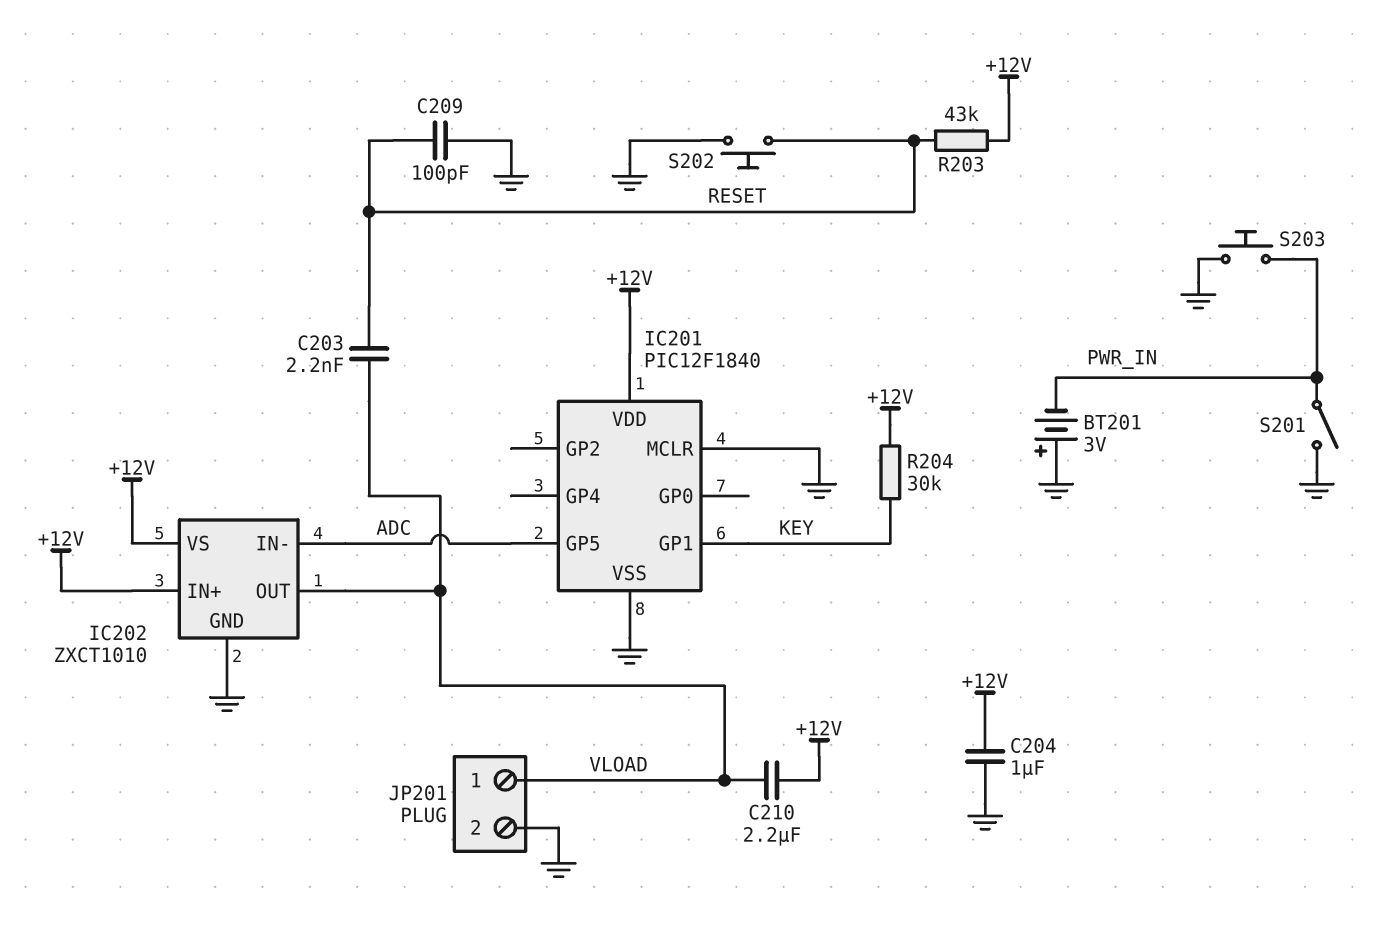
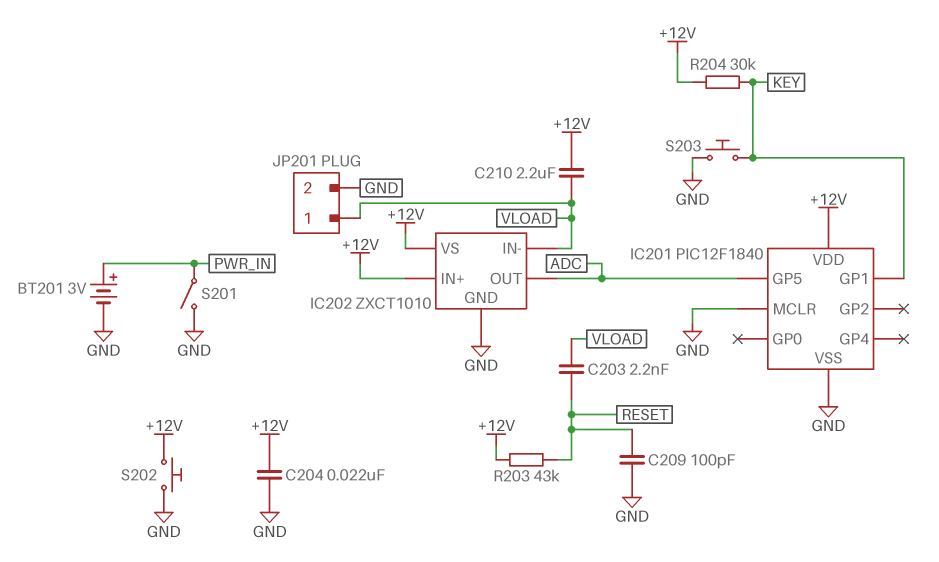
BT201: 3V (plus GND, minus PWR_IN) -> 3V (plus PWR_IN, minus GND)
C204: 1uF (+12V, GND) -> 22nF (+12V, GND)
IC202 pin IN-: ADC -> VLOAD
IC202 pin OUT: VLOAD -> ADC
S202: button (GND, RESET) -> button (+12V, GND)
S203: button (GND, PWR_IN) -> button (GND, KEY)

